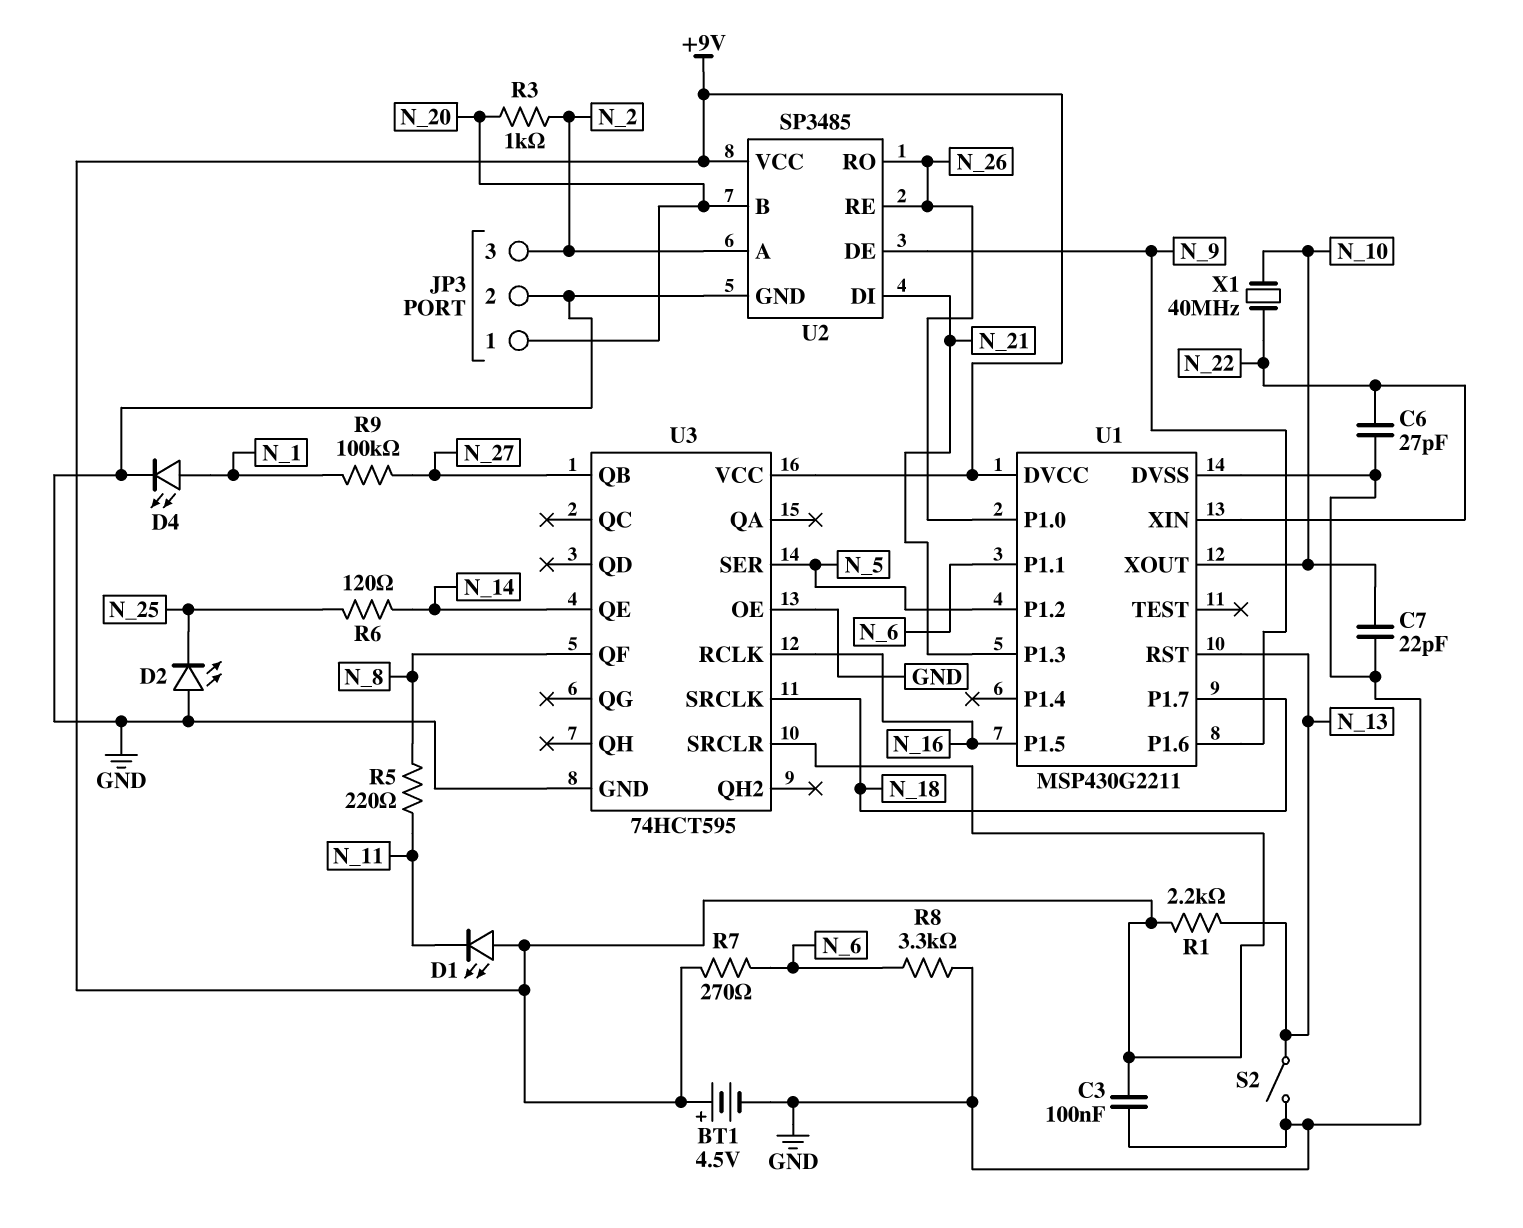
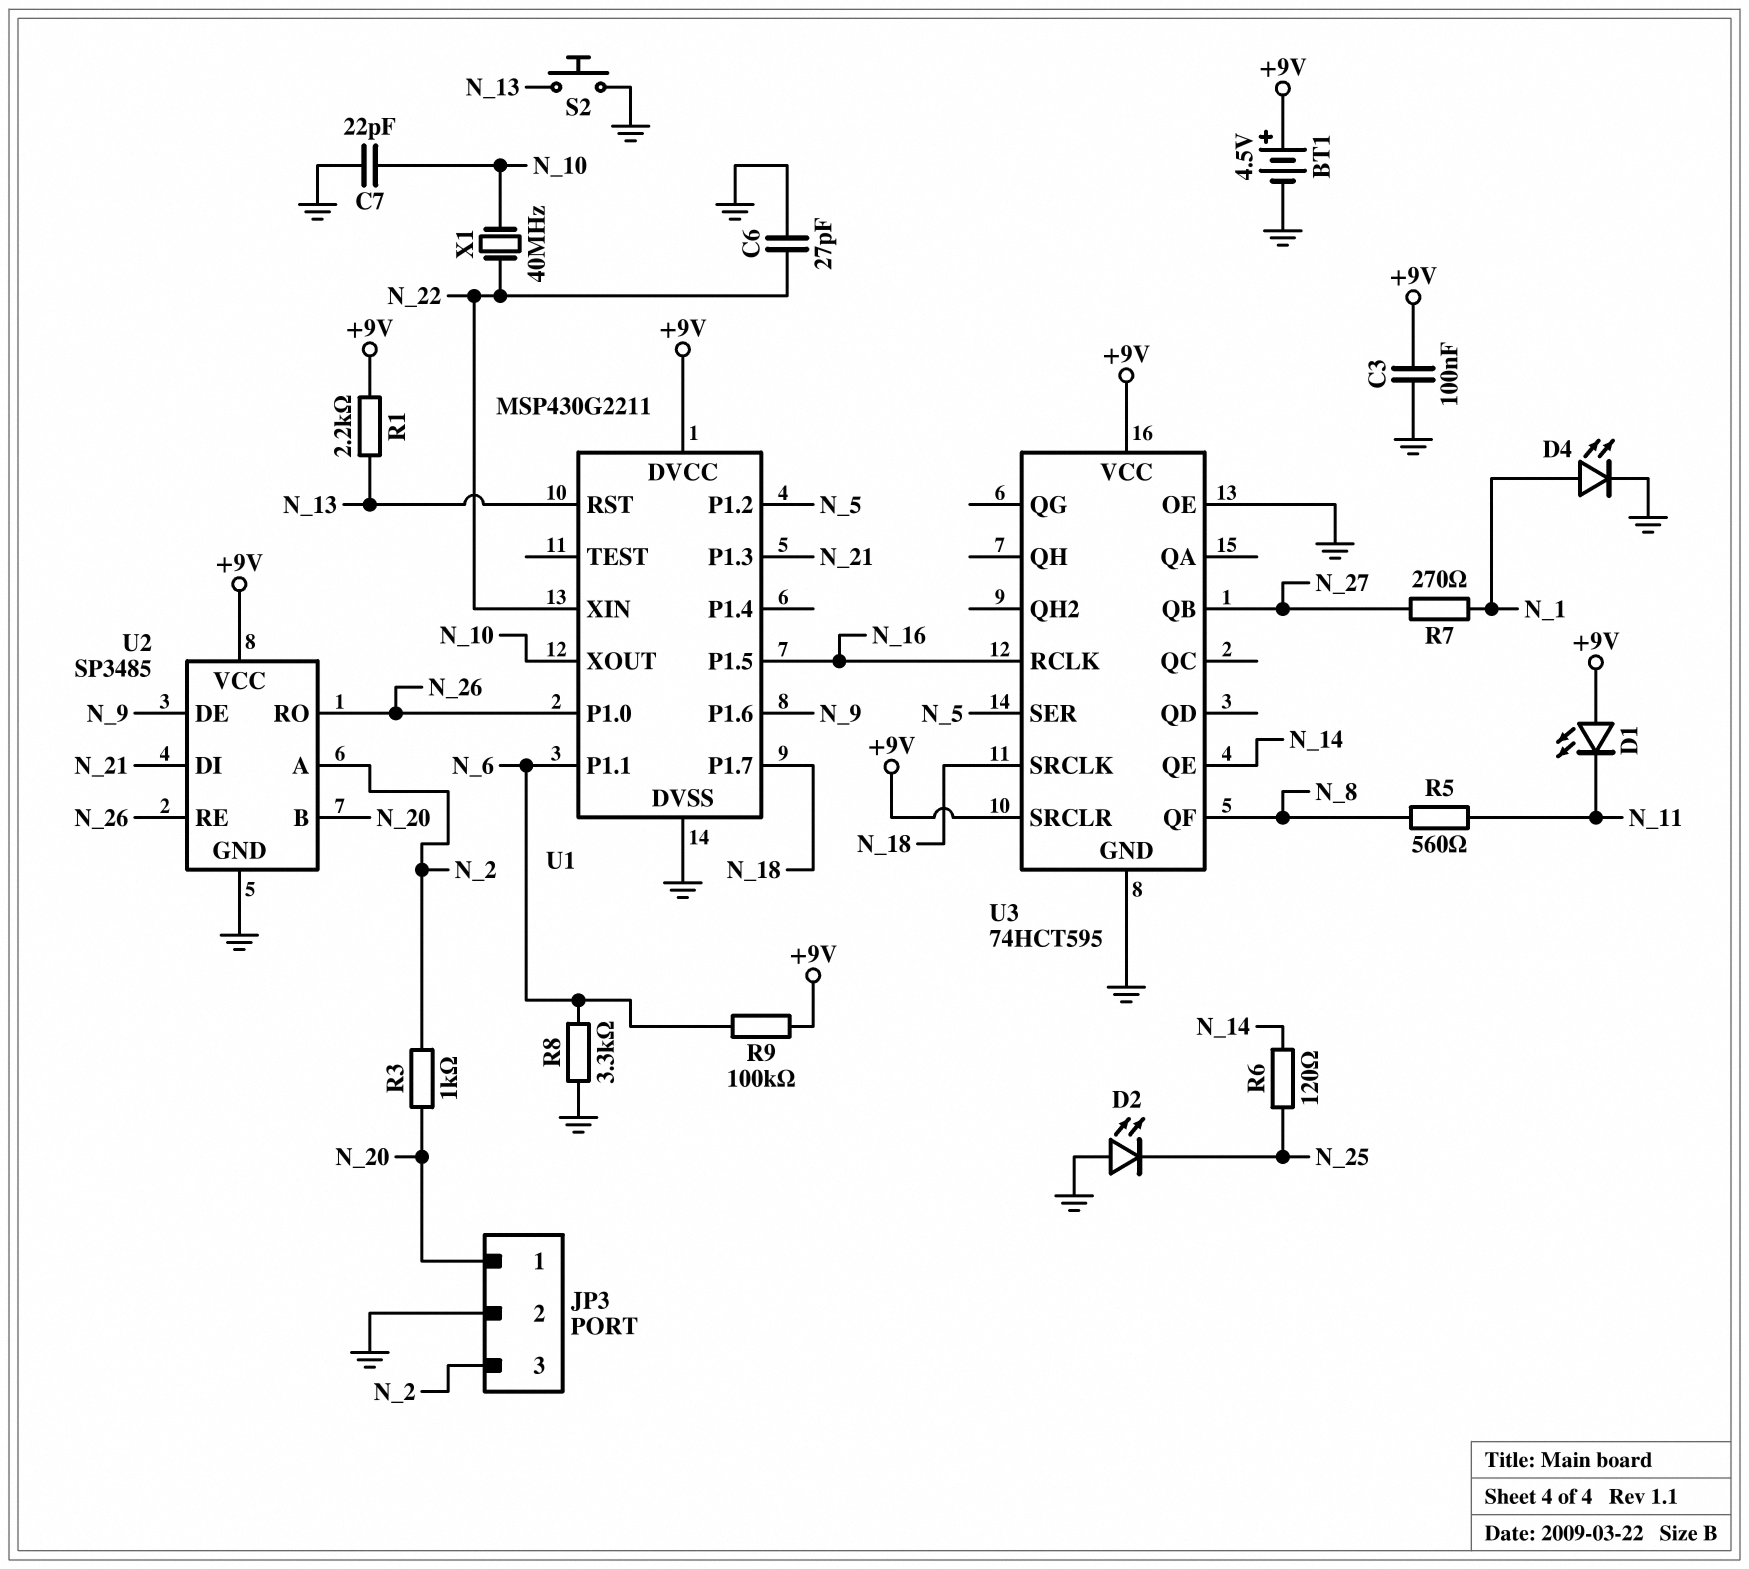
R5: 220 (N_8, N_11) -> 560 (N_8, N_11)
R7: 270 (+9V, N_6) -> 270 (N_1, N_27)
R9: 100k (N_1, N_27) -> 100k (+9V, N_6)
S2: switch (GND, N_13) -> button (GND, N_13)

